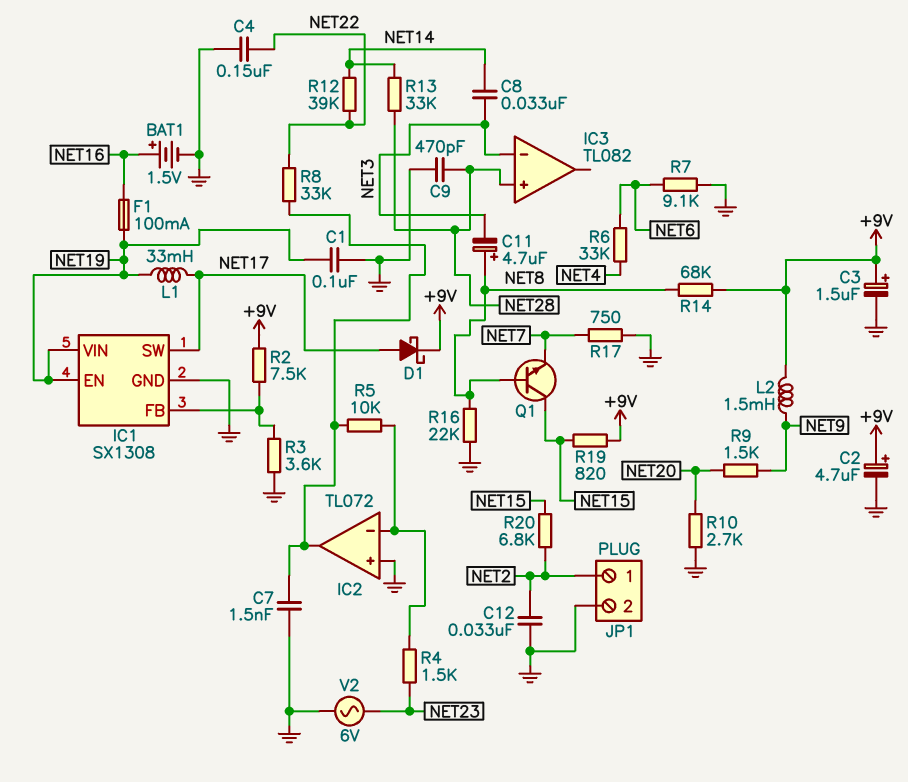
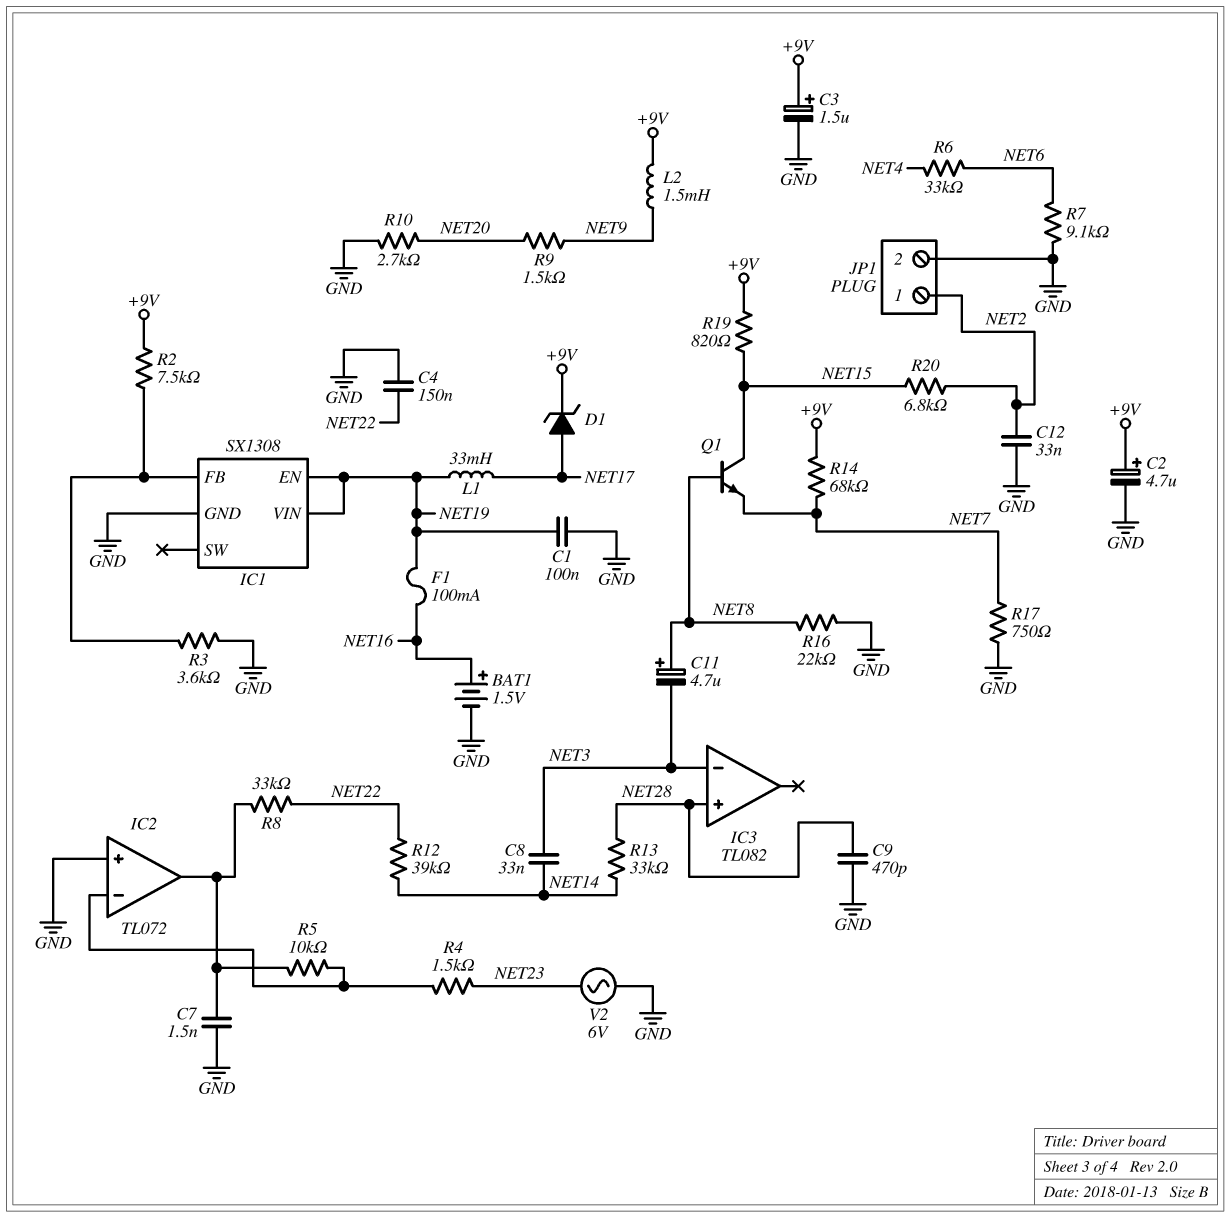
D1: schottky (A NET17, K +9V) -> zener (A NET17, K +9V)
IC1 pin SW: NET17 -> none
R14: 68k (+9V, NET8) -> 68k (+9V, NET7)

